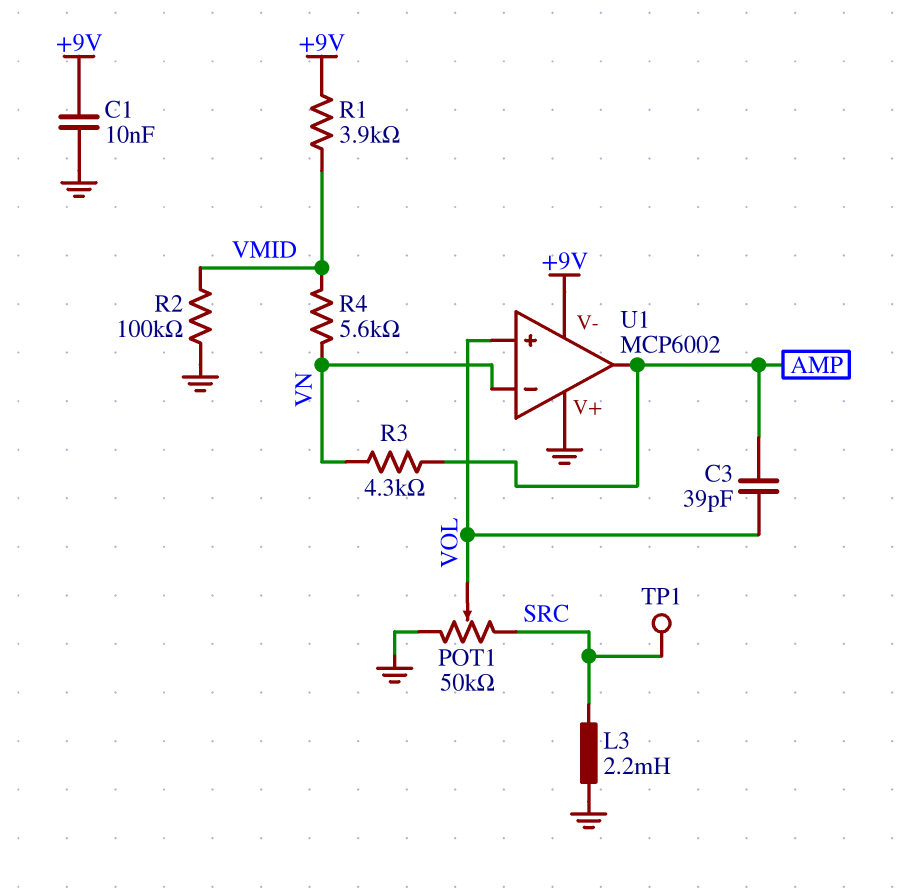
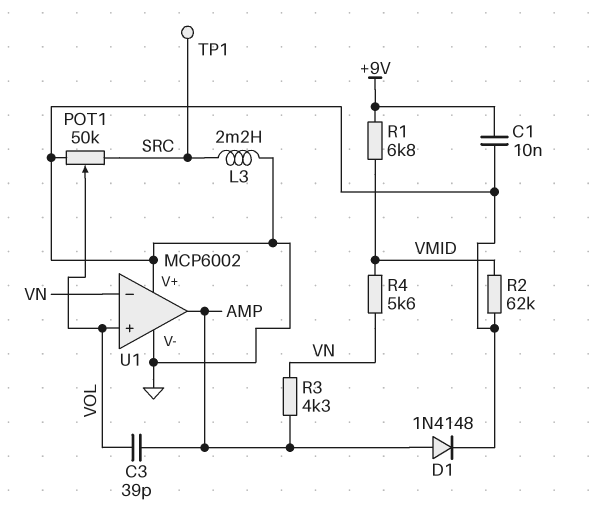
D1: none -> diode 1N4148 (A AMP, K GND)
R1: 3.9k (+9V, VMID) -> 6.8k (+9V, VMID)
R2: 100k (GND, VMID) -> 62k (GND, VMID)
U1 pin V-: +9V -> GND

